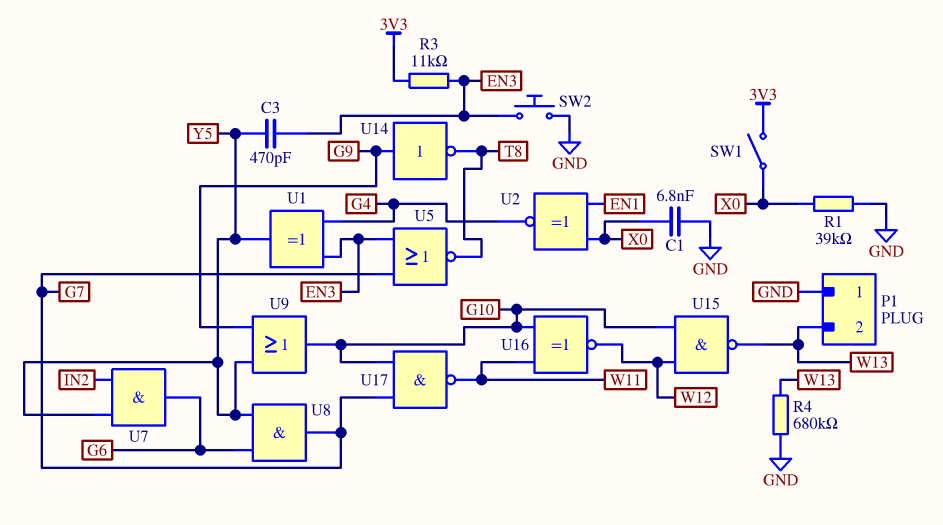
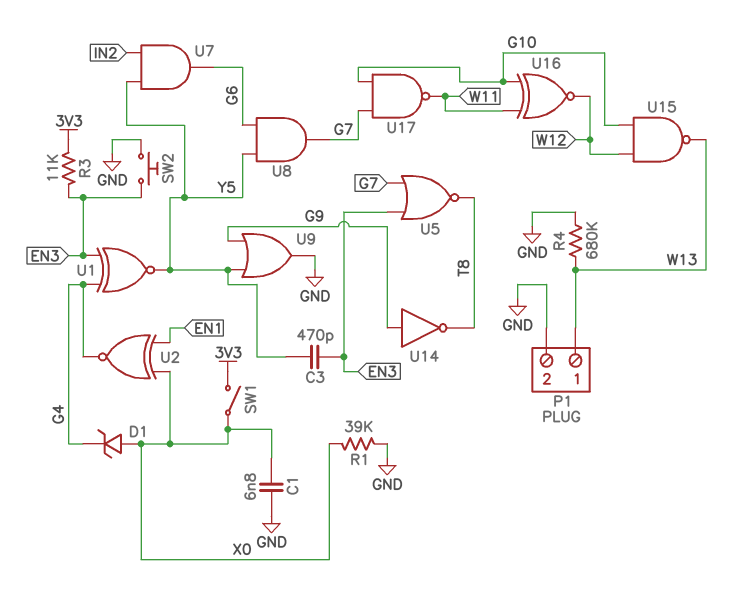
D1: none -> zener (A X0, K G4)
P1 pin 1: GND -> W13
P1 pin 2: W13 -> GND
U1: XOR (in EN3, in G4, out Y5) -> XNOR (in EN3, in G4, out Y5)
U9: OR (in G9, in Y5, out G10) -> OR (in G9, in Y5, out GND)

